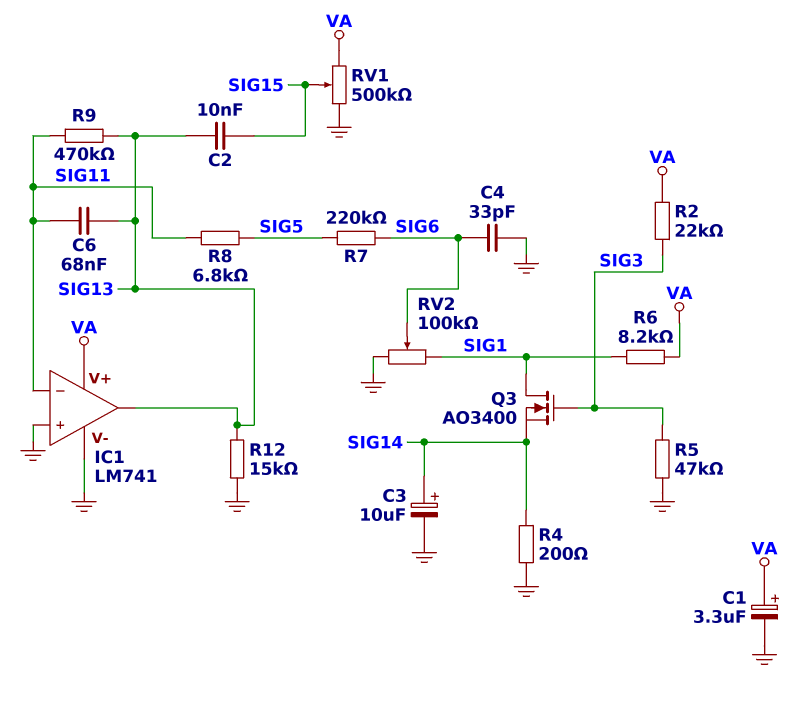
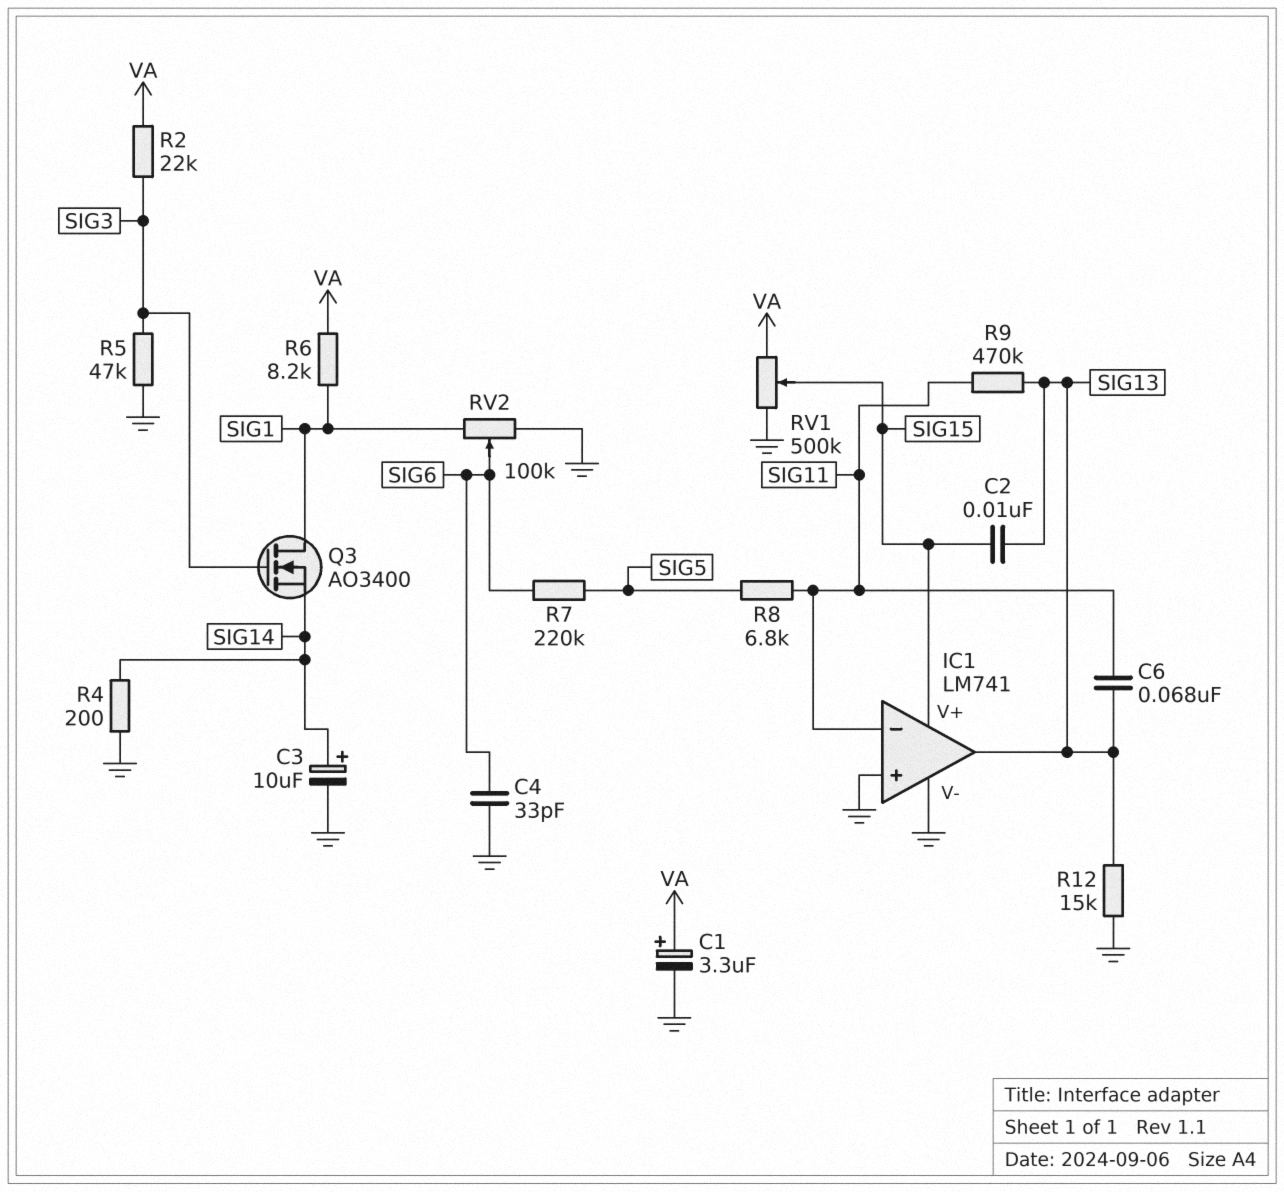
IC1 pin V+: VA -> SIG15

